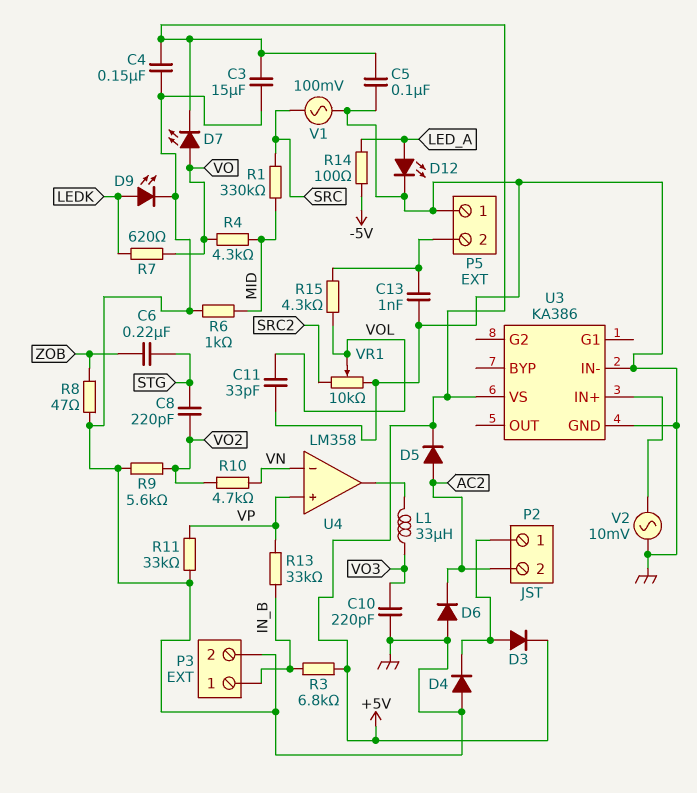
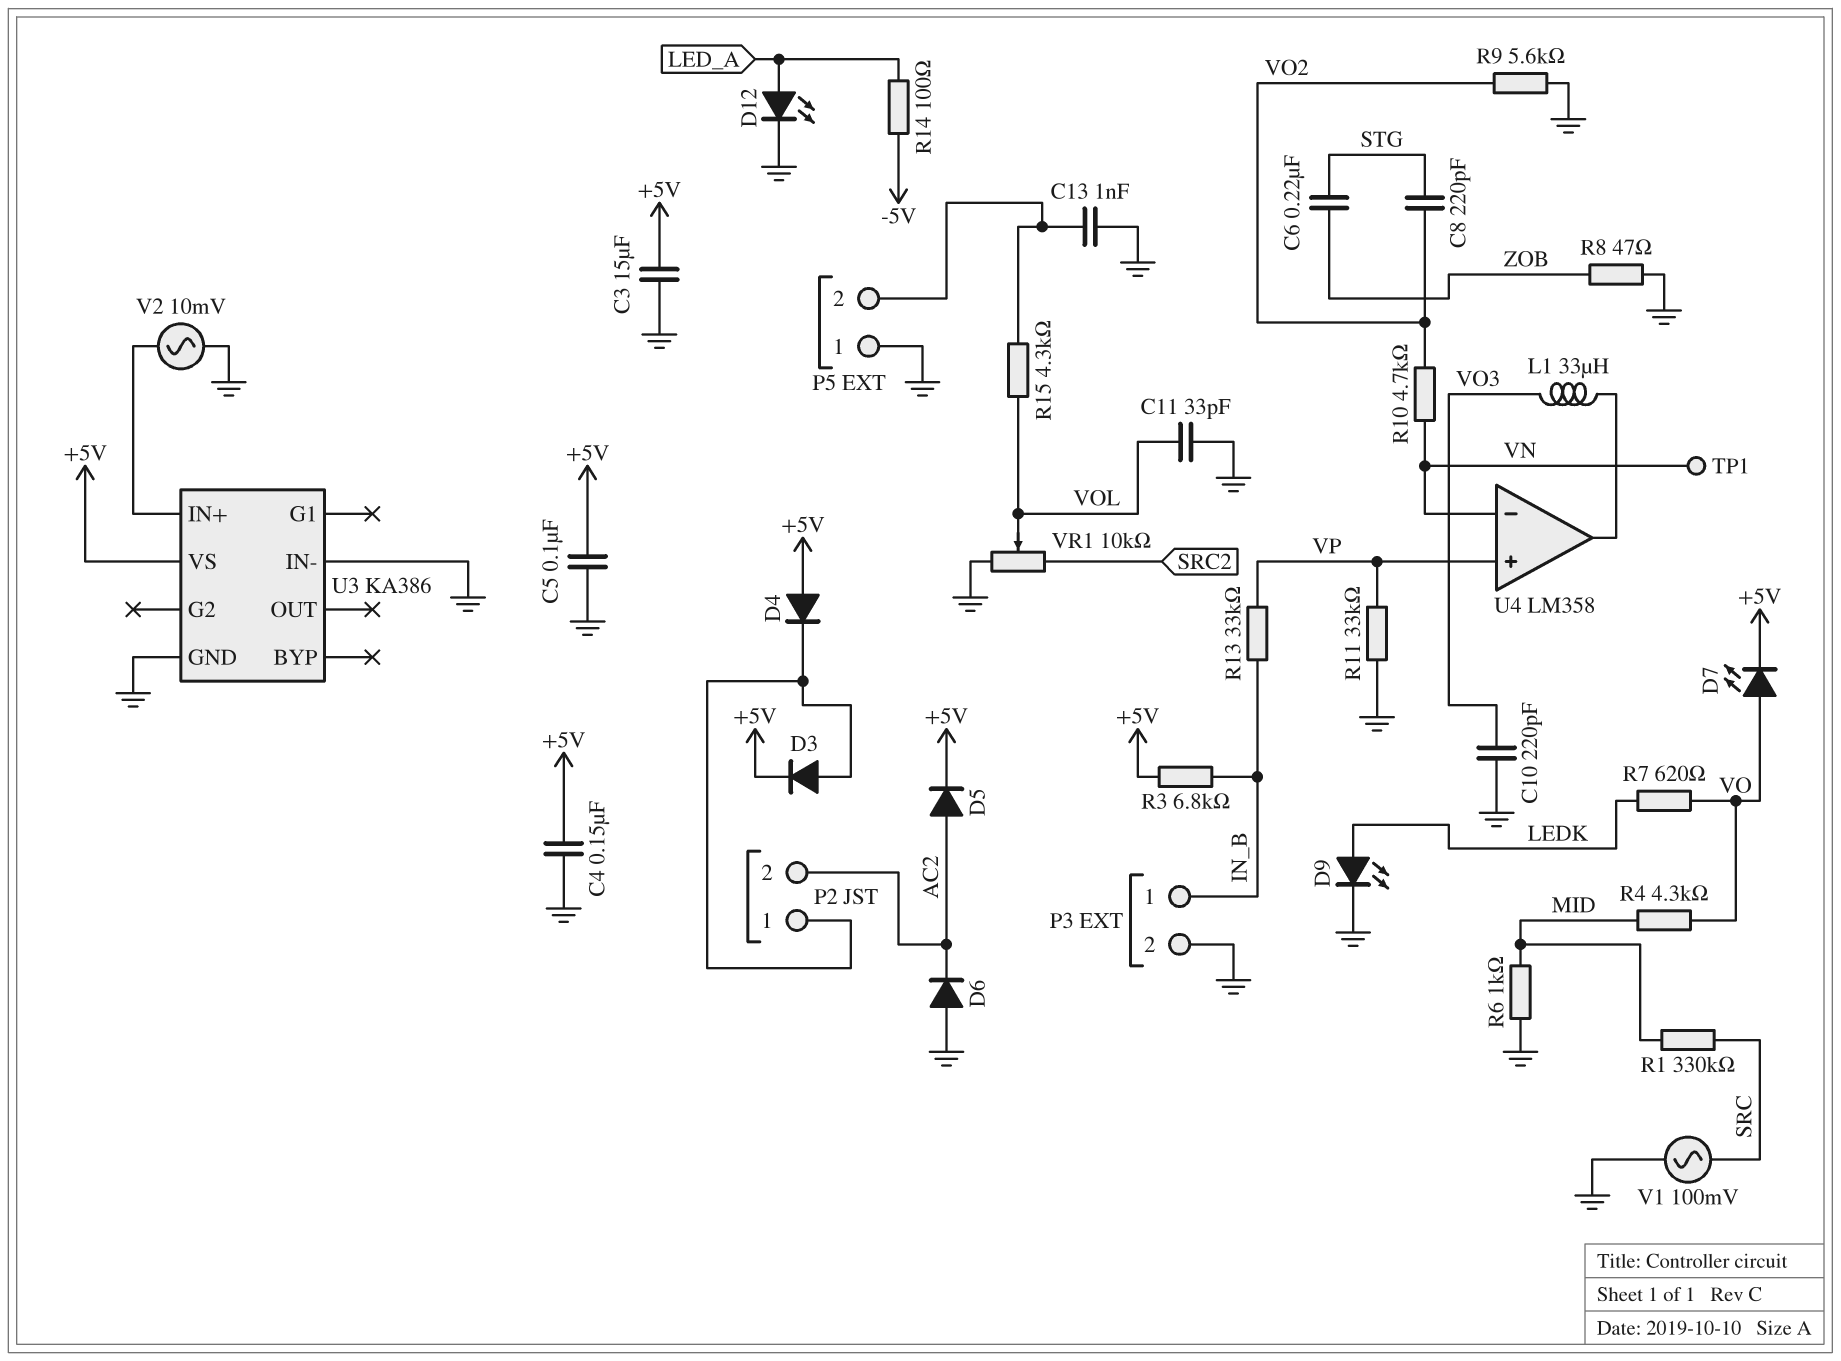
D4: diode (A GND, K P2/1) -> diode (A +5V, K P2/1)
TP1: none -> test point (VN)

